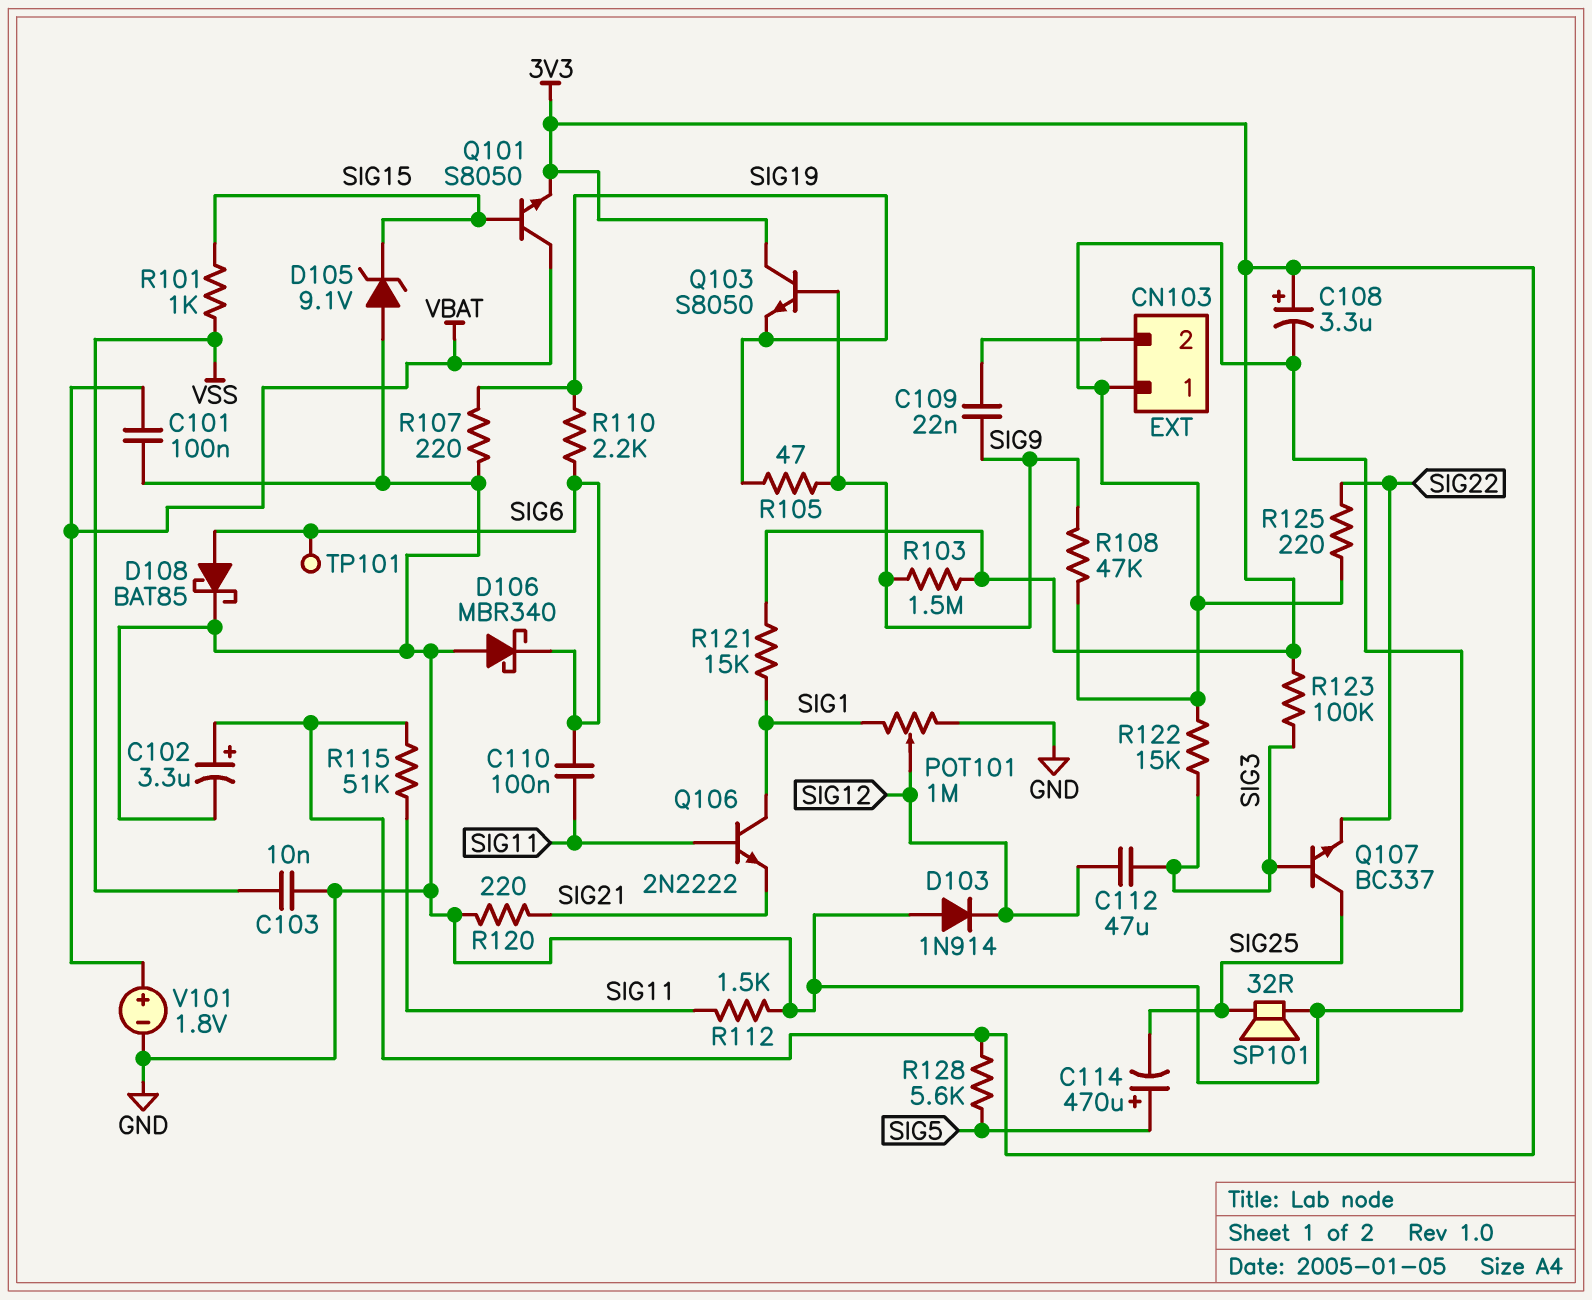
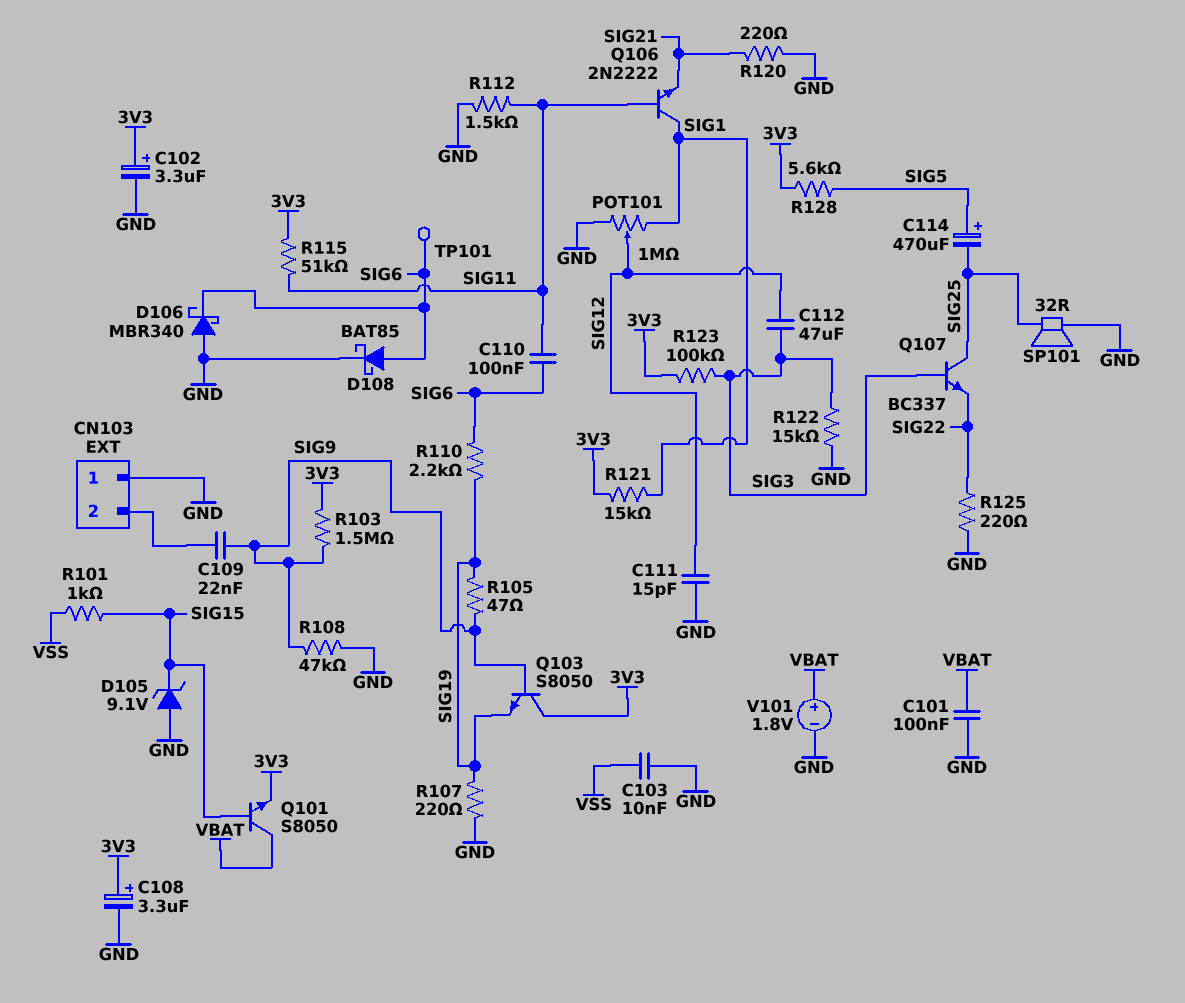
C111: none -> 15pF (GND, SIG12)
D103: diode 1N914 (A GND, K SIG12) -> none

